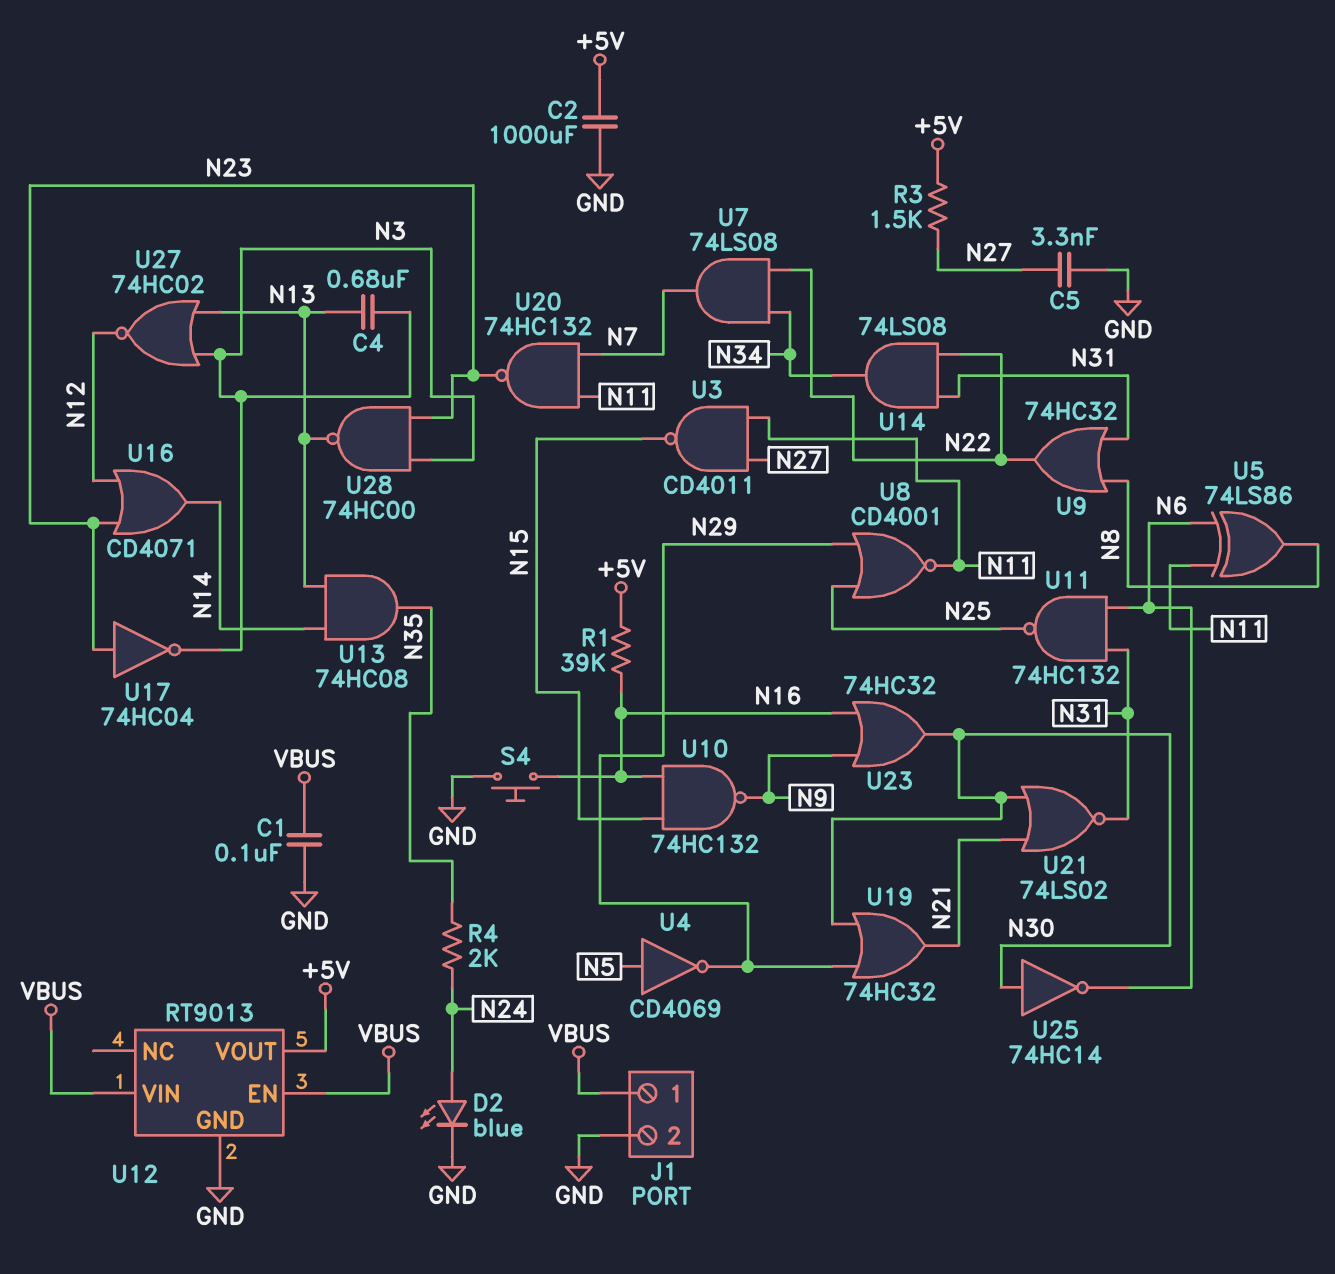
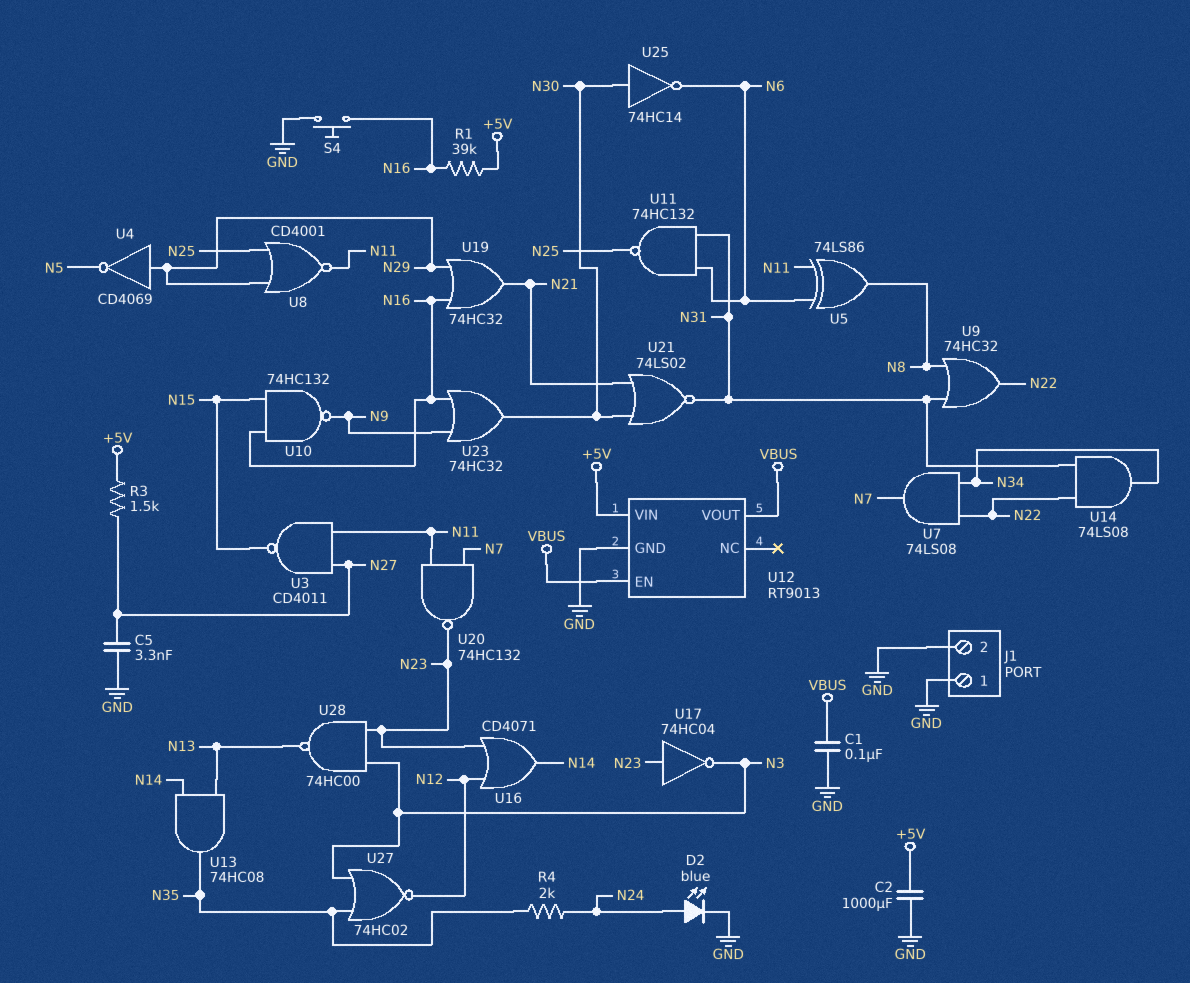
C4: 680nF (N3, N13) -> none
J1 pin 1: VBUS -> GND
U4: NOT CD4069 (in N5, out N29) -> NOT CD4069 (in N29, out N5)
U12 pin VIN: VBUS -> +5V
U12 pin VOUT: +5V -> VBUS
U19: OR 74HC32 (in N29, in N30, out N21) -> OR 74HC32 (in N16, in N29, out N21)
U27: NOR 74HC02 (in N3, in N13, out N12) -> NOR 74HC02 (in N3, in N35, out N12)

